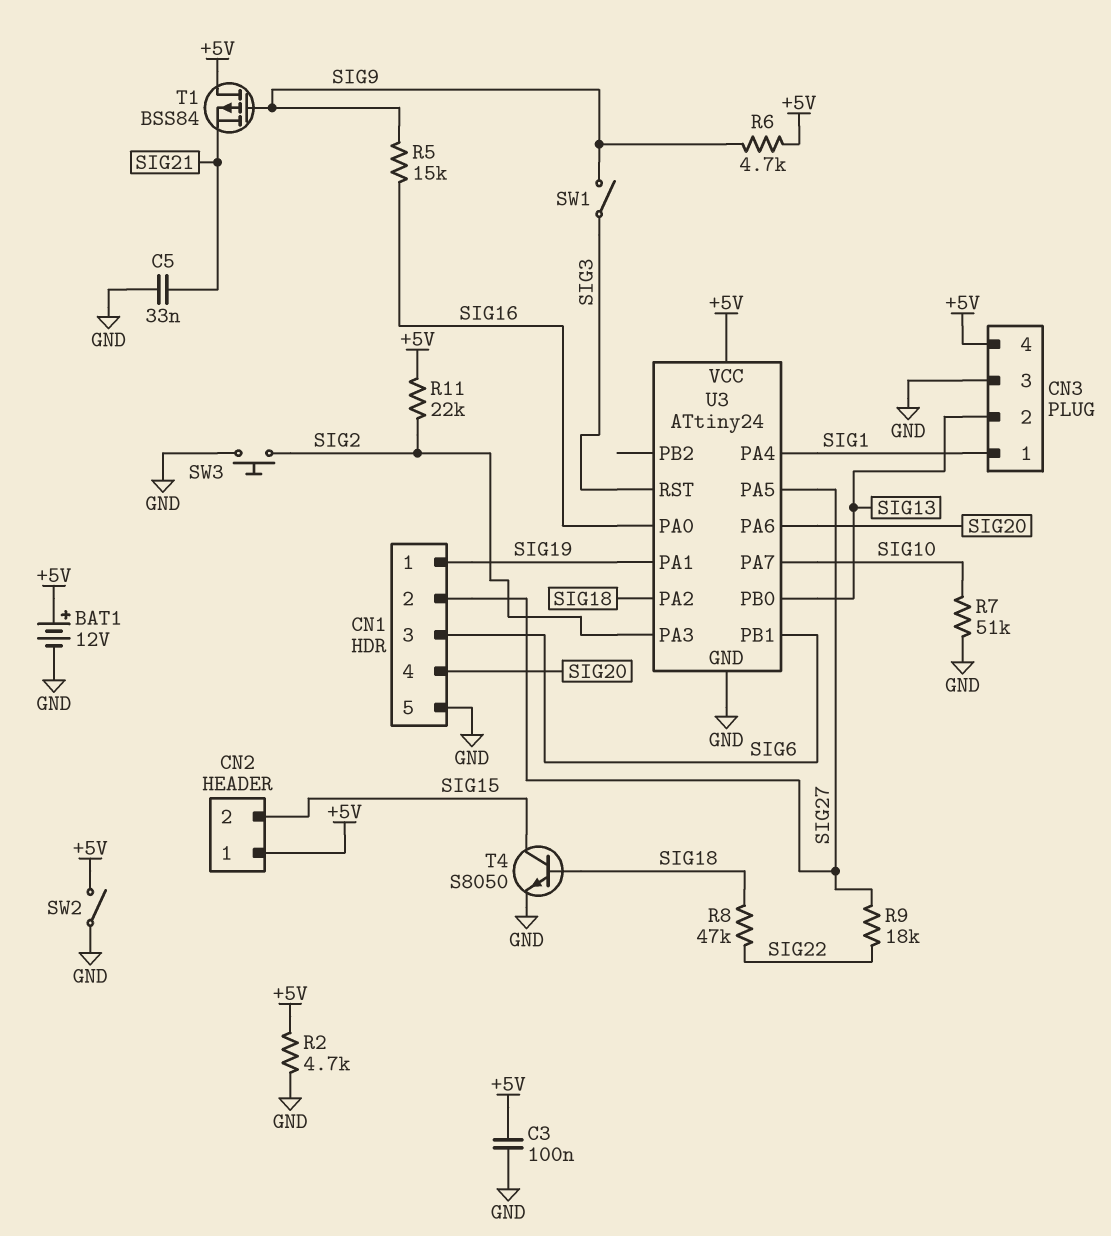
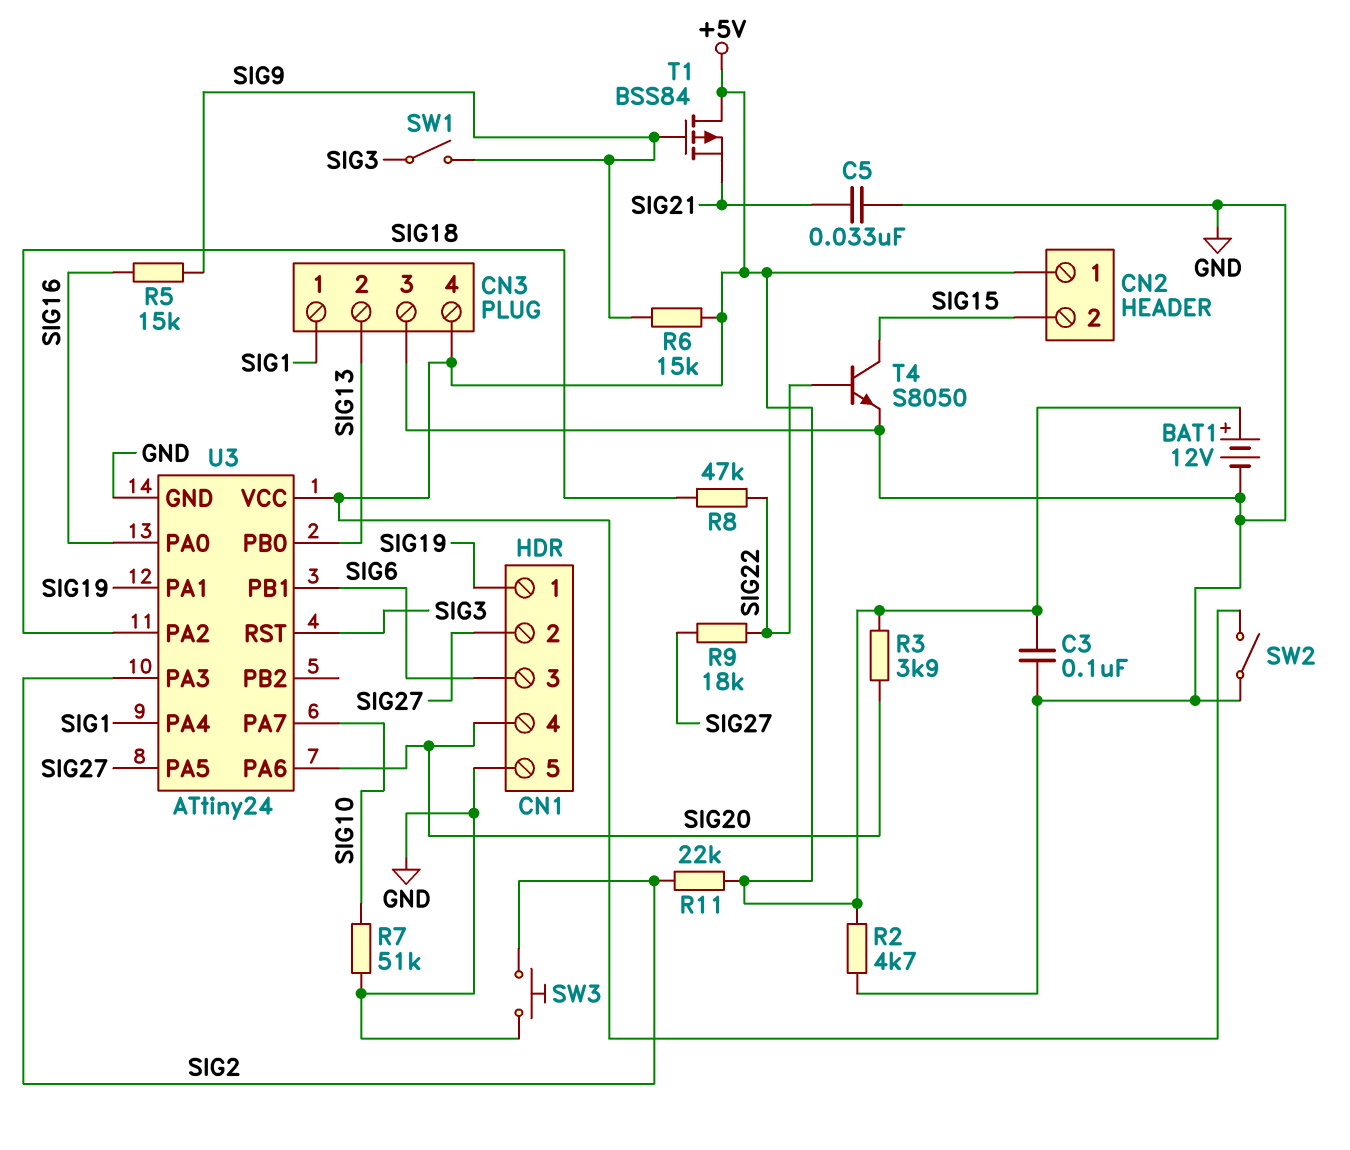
R3: none -> 3.9k (+5V, SIG20)
R6: 4.7k (+5V, SIG9) -> 15k (+5V, SIG9)
T4: NPN S8050 (B SIG18, C SIG15, E GND) -> NPN S8050 (B SIG22, C SIG15, E GND)

